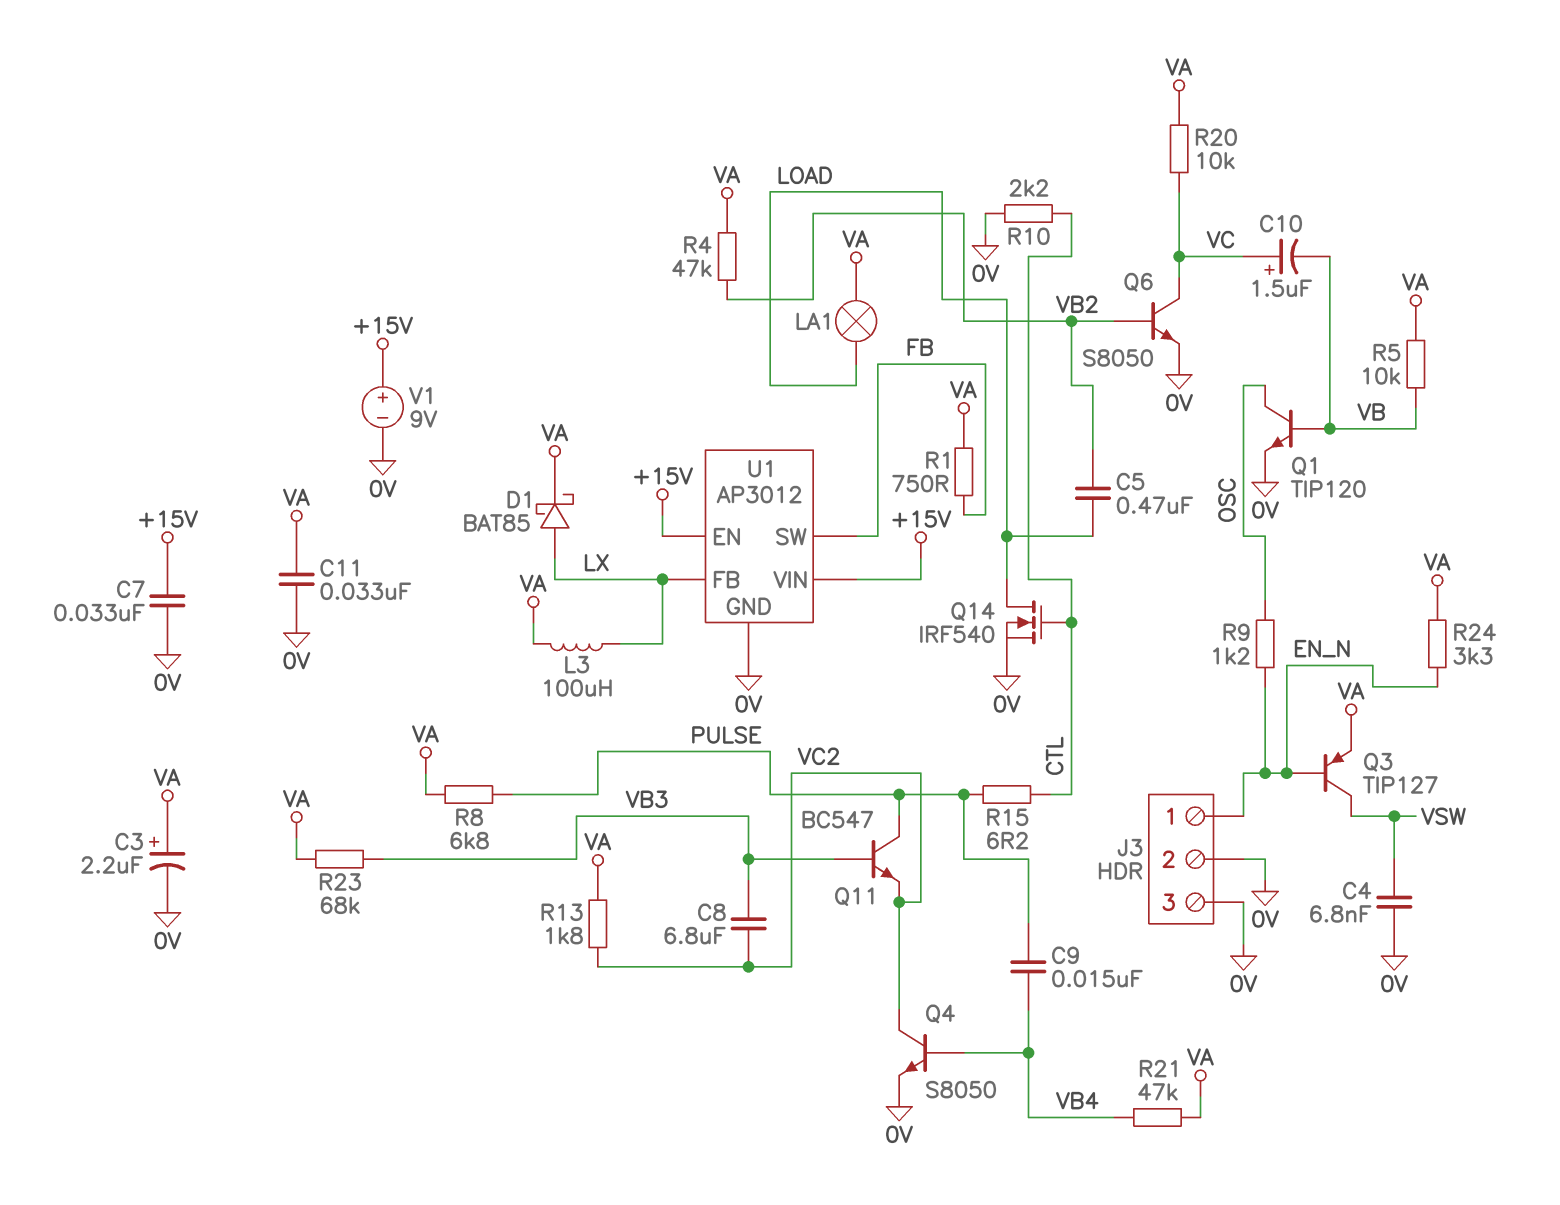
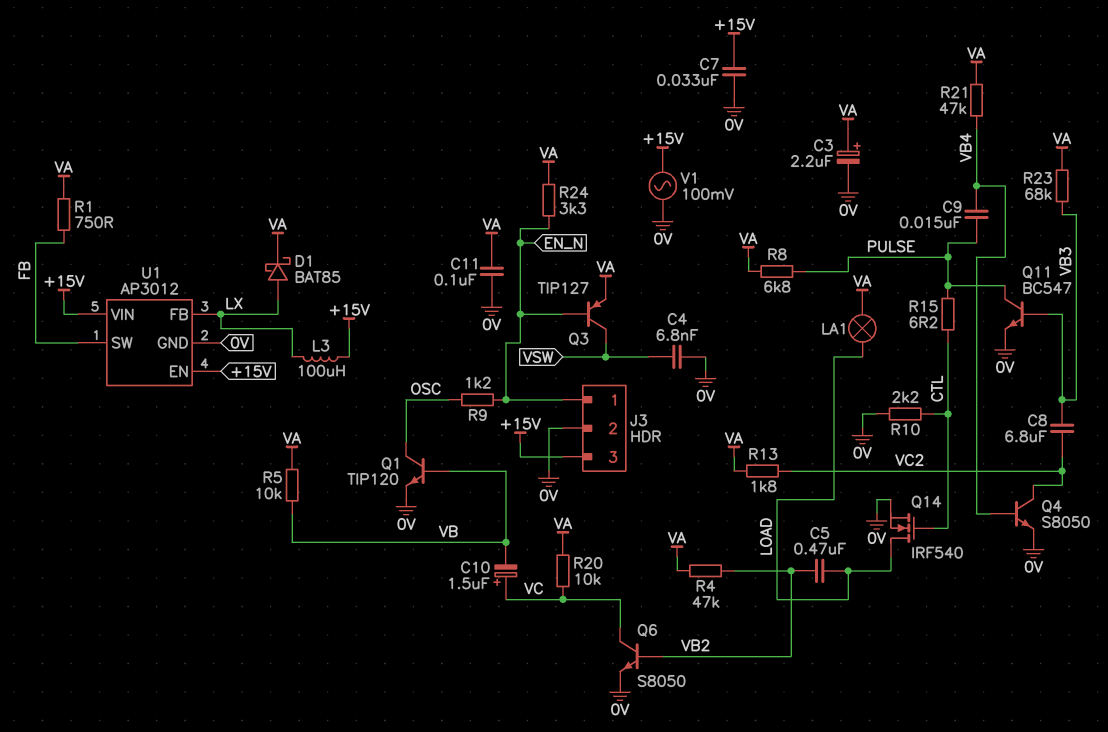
C11: 33nF (0V, VA) -> 100nF (0V, VA)
J3 pin 3: 0V -> +15V
L3: 100uH (LX, VA) -> 100uH (+15V, LX)
Q11: NPN BC547 (B VB3, C PULSE, E VC2) -> NPN BC547 (B VB3, C PULSE, E 0V)
V1: 9V (plus +15V, minus 0V) -> AC 100mV (+15V, 0V)

